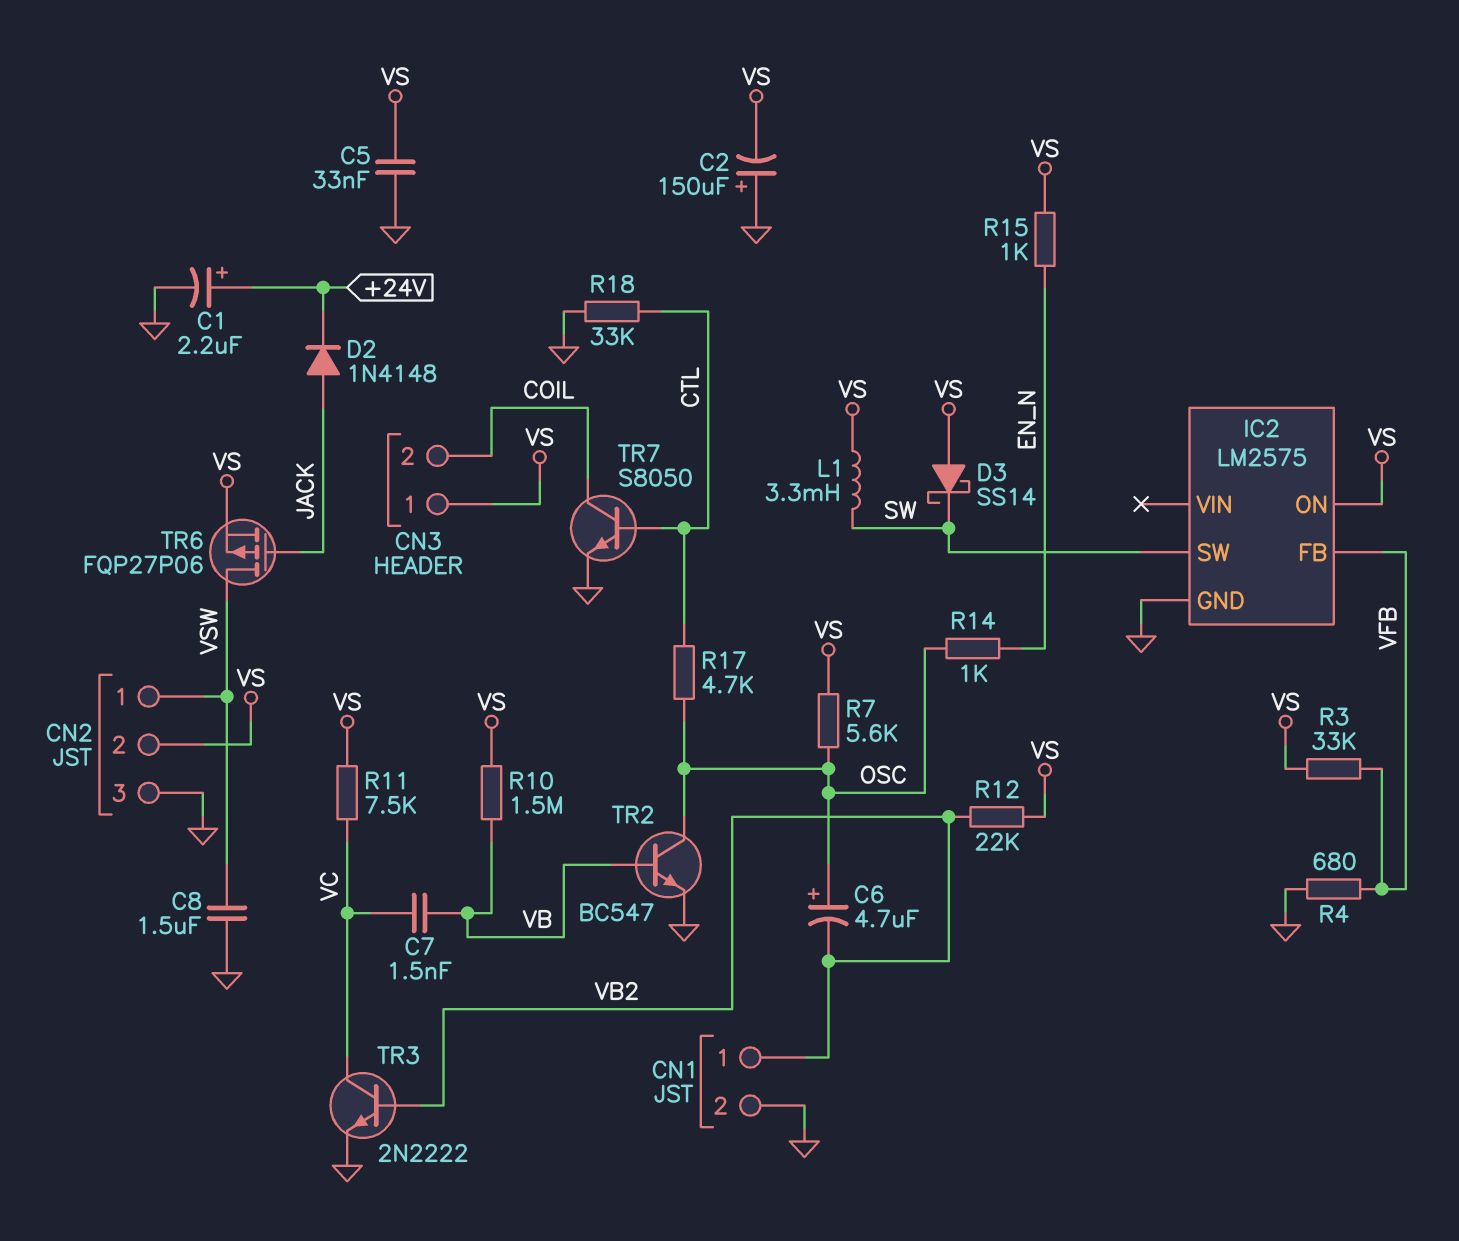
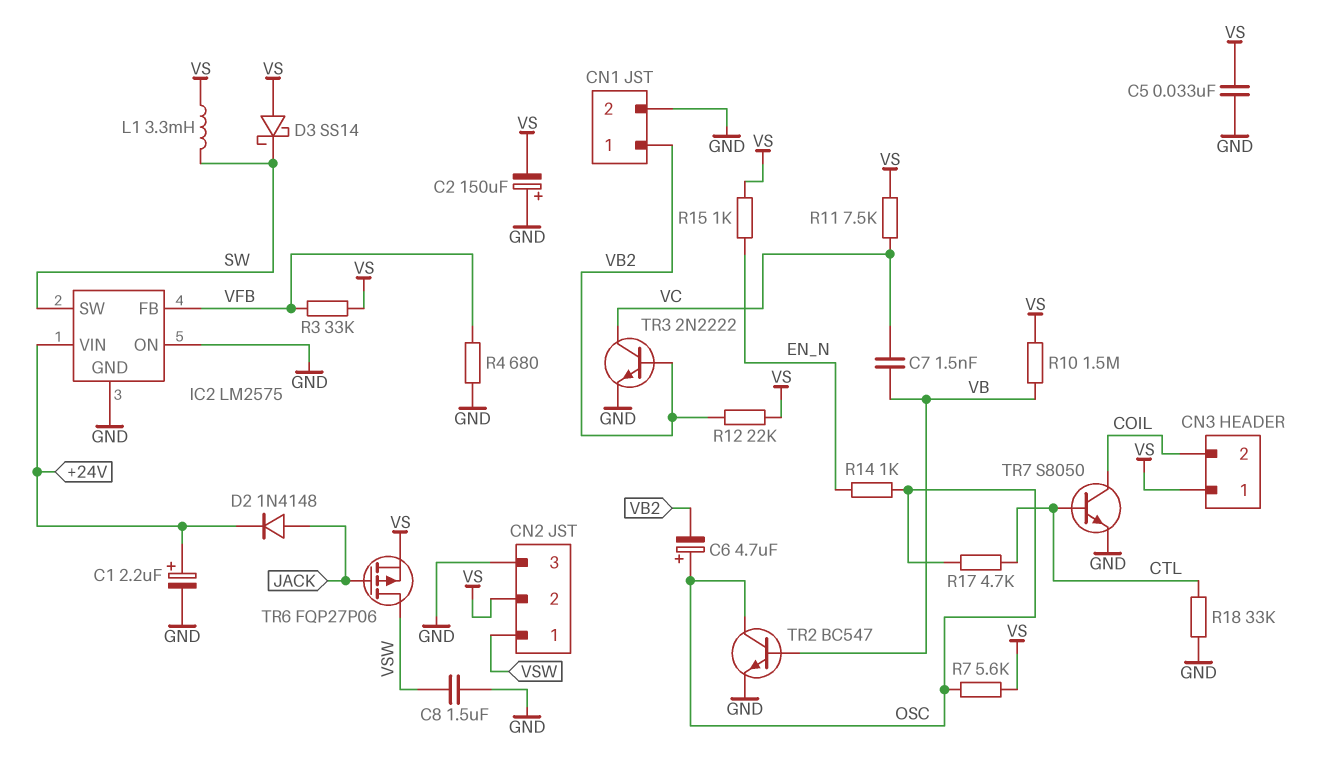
IC2 pin ON: VS -> GND
IC2 pin VIN: none -> +24V

